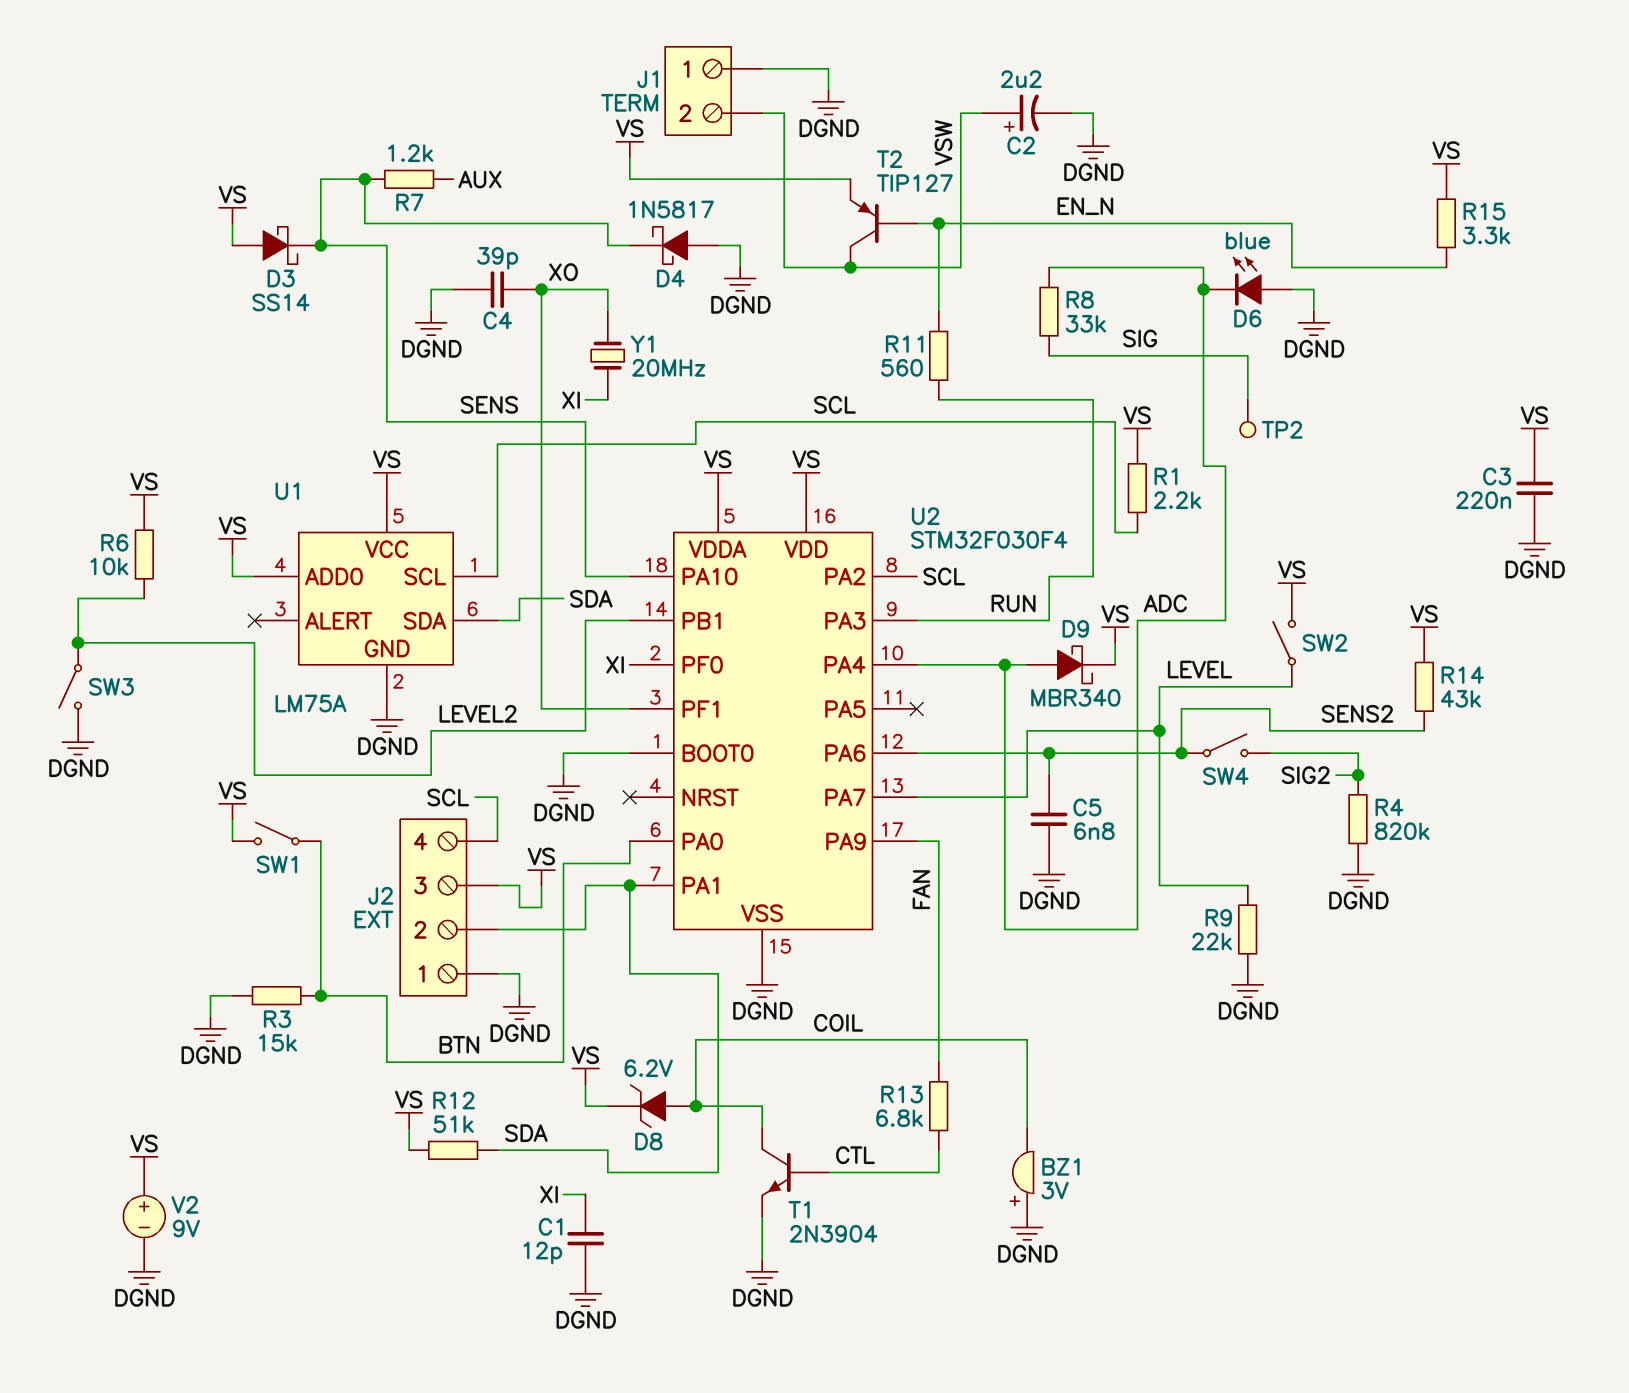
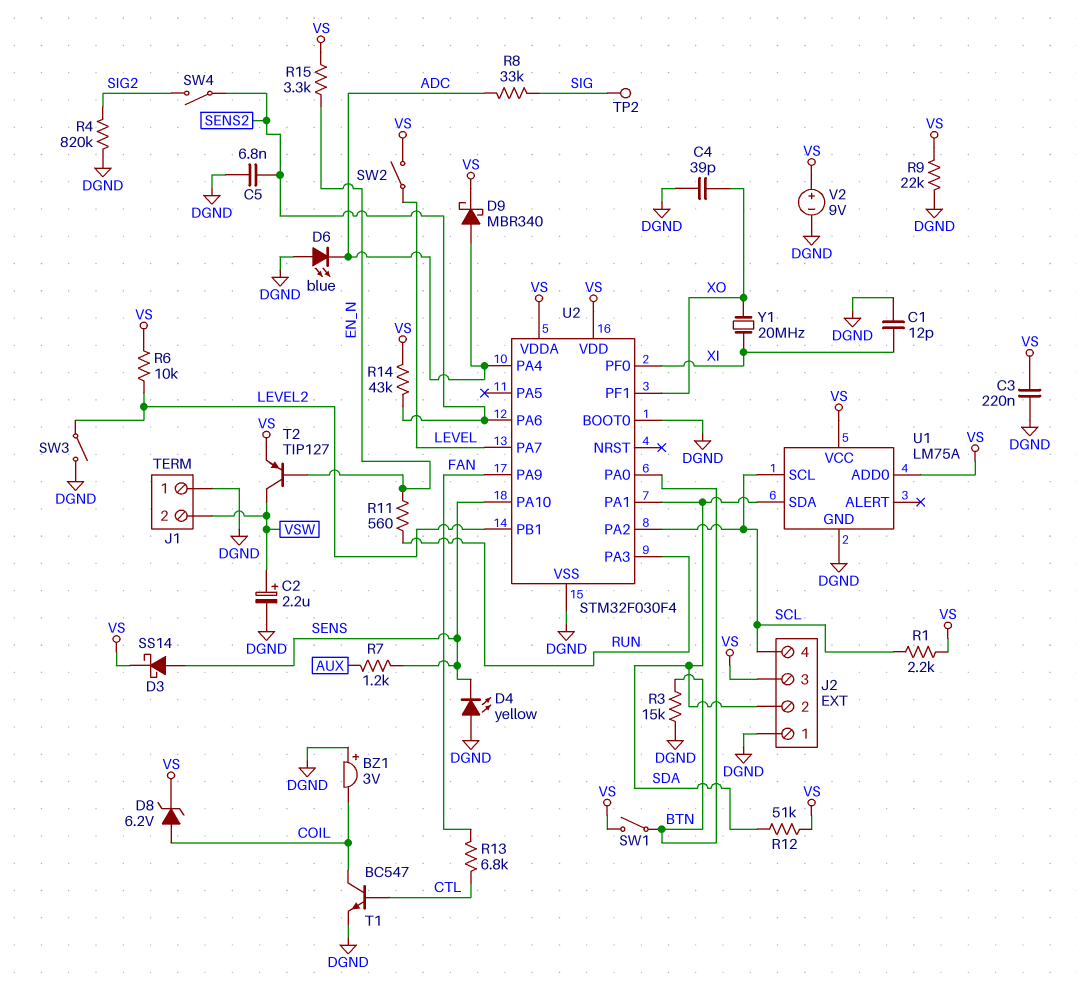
D3: schottky SS14 (A VS, K SENS) -> schottky SS14 (A SENS, K VS)
D4: schottky 1N5817 (A DGND, K SENS) -> LED yellow (A DGND, K SENS)
R9: 22k (DGND, LEVEL) -> 22k (DGND, VS)
T1: NPN 2N3904 (B CTL, C COIL, E DGND) -> NPN BC547 (B CTL, C COIL, E DGND)

